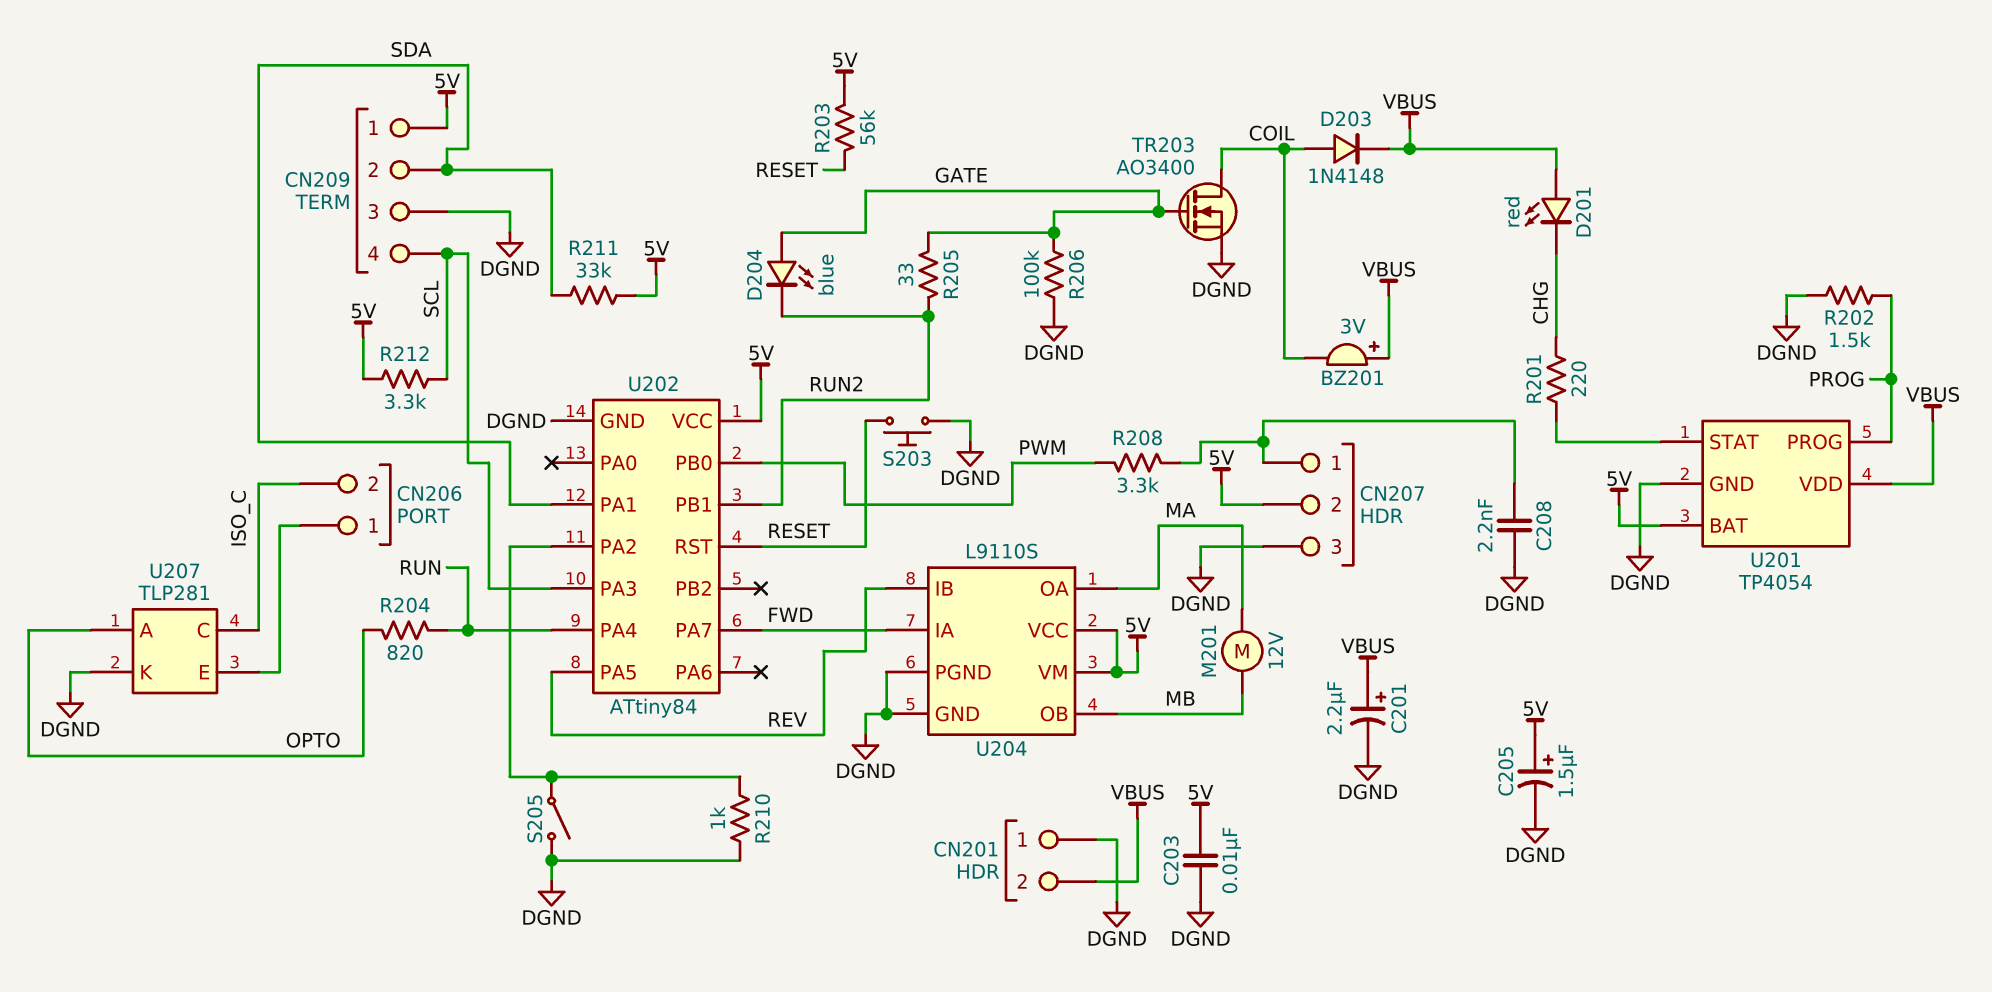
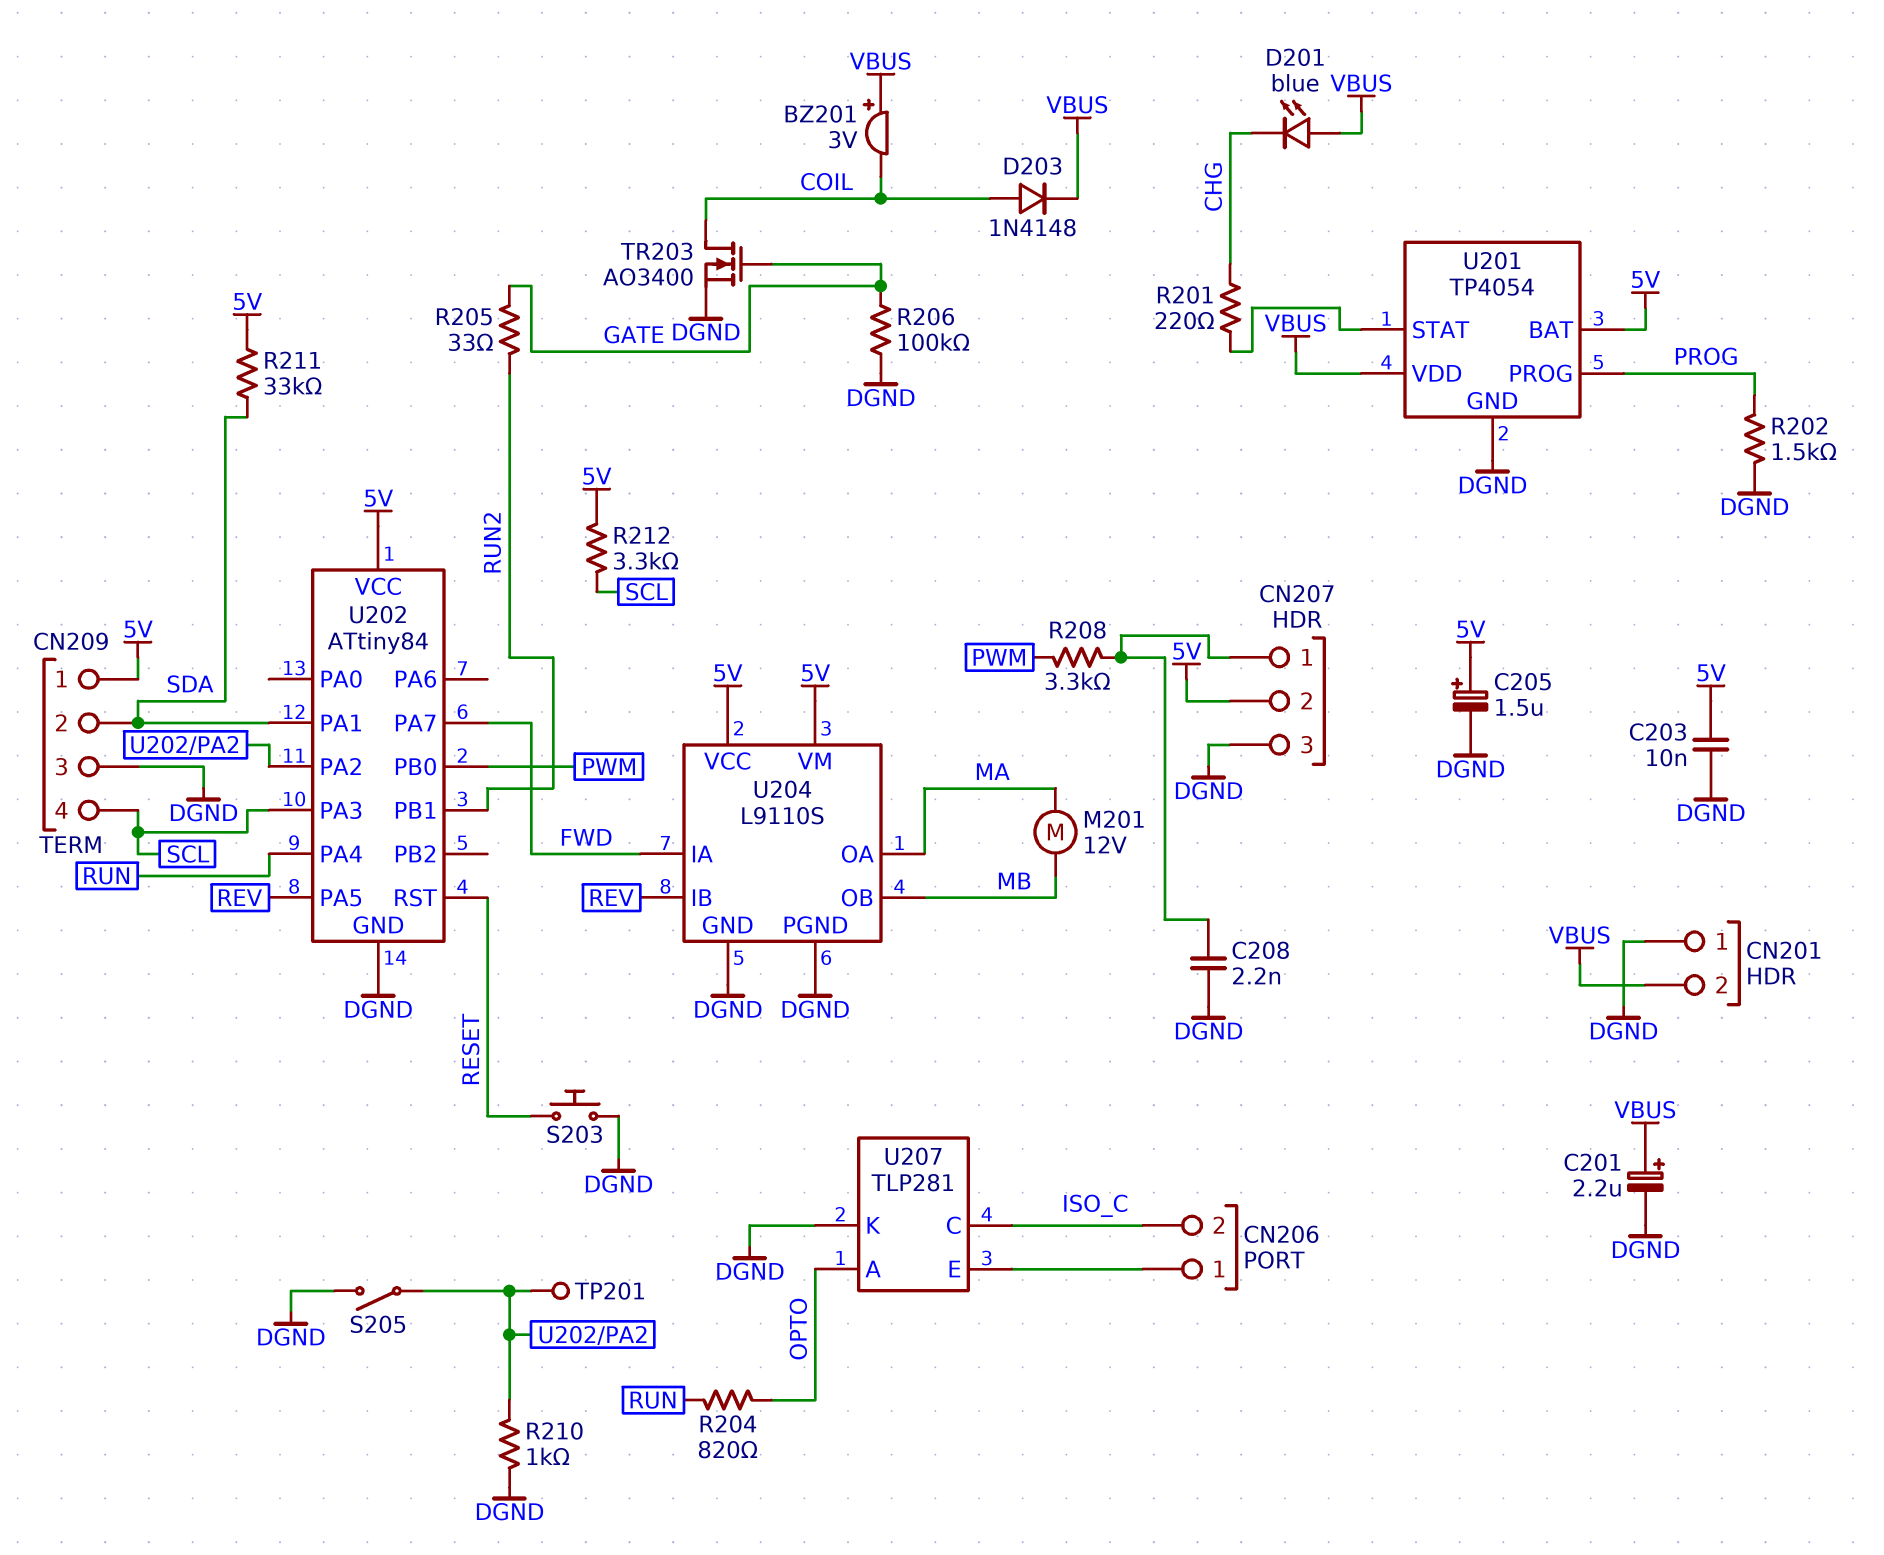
D201: LED red (A VBUS, K CHG) -> LED blue (A VBUS, K CHG)
D204: LED blue (A GATE, K RUN2) -> none
R203: 56k (5V, RESET) -> none
TP201: none -> test point (U202/PA2)

